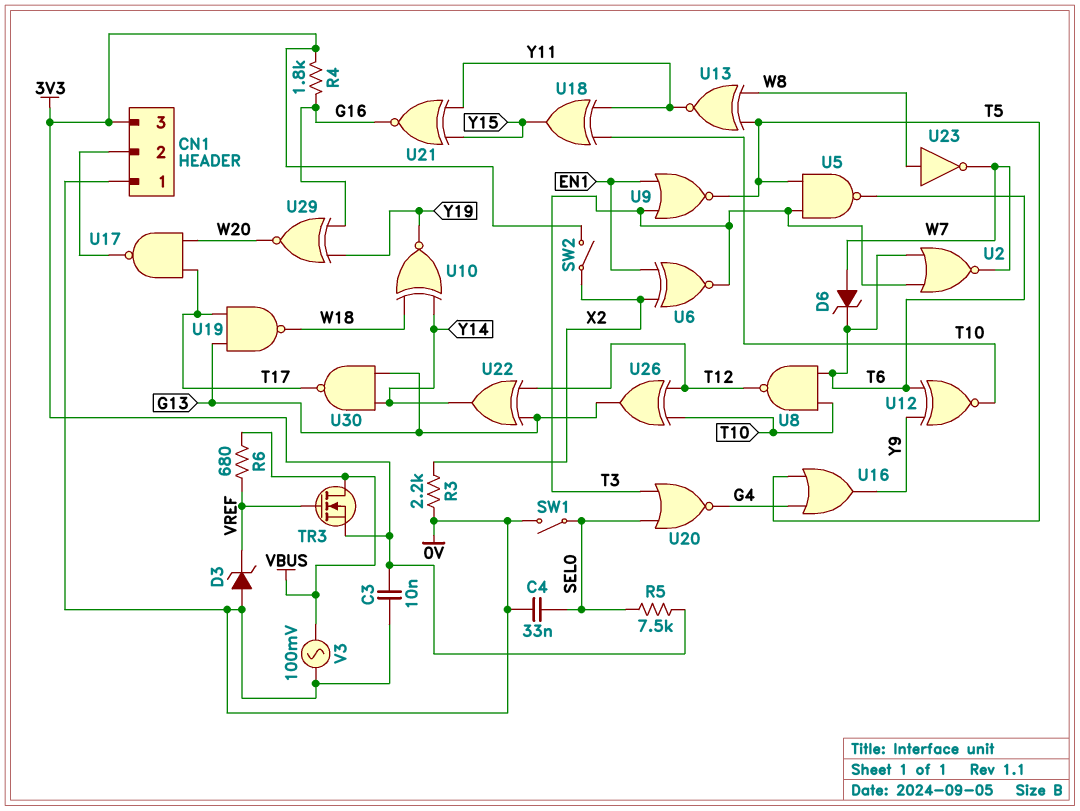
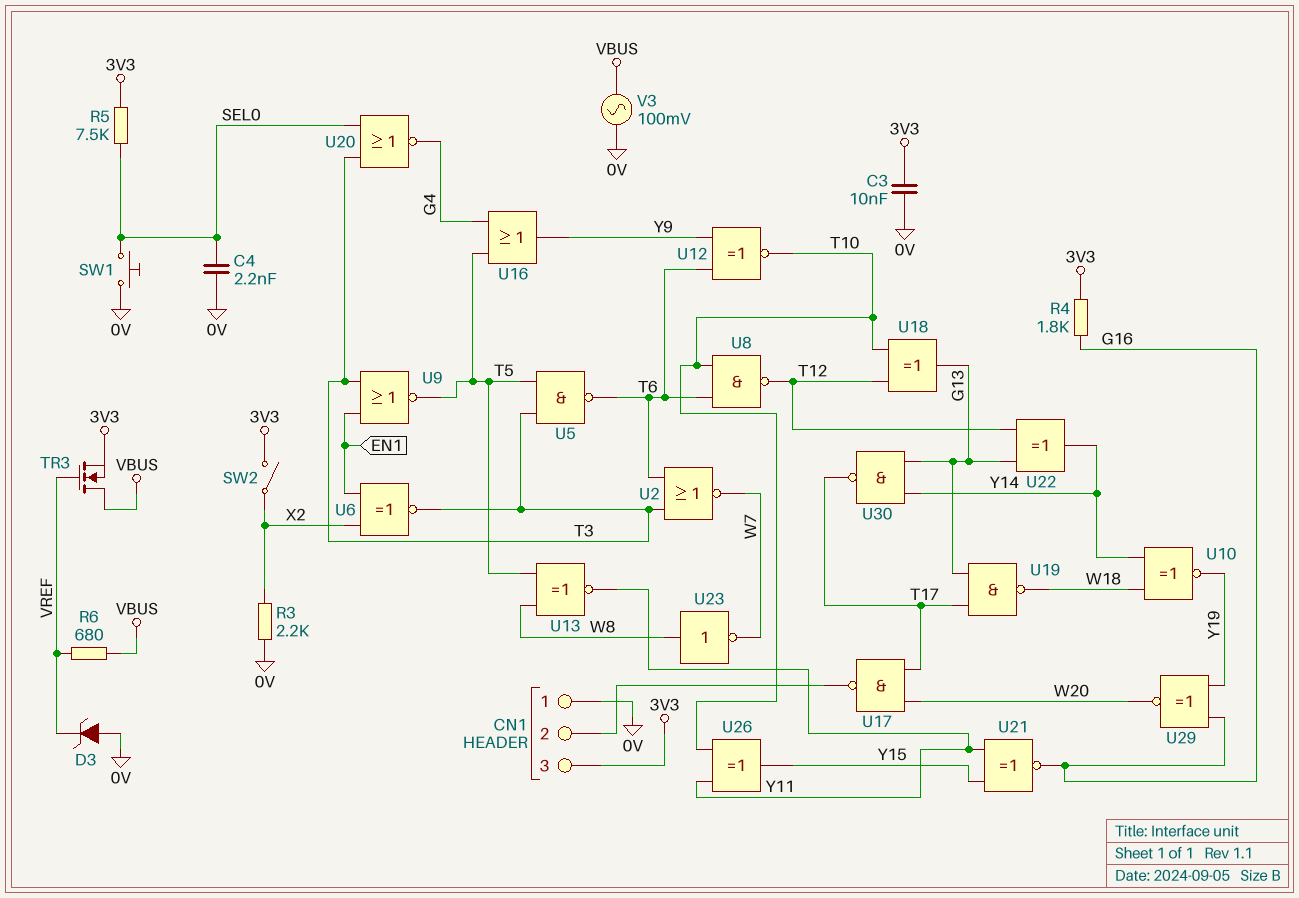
C4: 33nF (0V, SEL0) -> 2.2nF (0V, SEL0)
D6: zener (A W7, K T6) -> none
SW1: switch (0V, SEL0) -> button (0V, SEL0)
U18: XOR (in T10, in Y11, out Y15) -> XOR (in T10, in T12, out G13)
U26: XOR (in T10, in T12, out G13) -> XOR (in T10, in Y11, out Y15)

